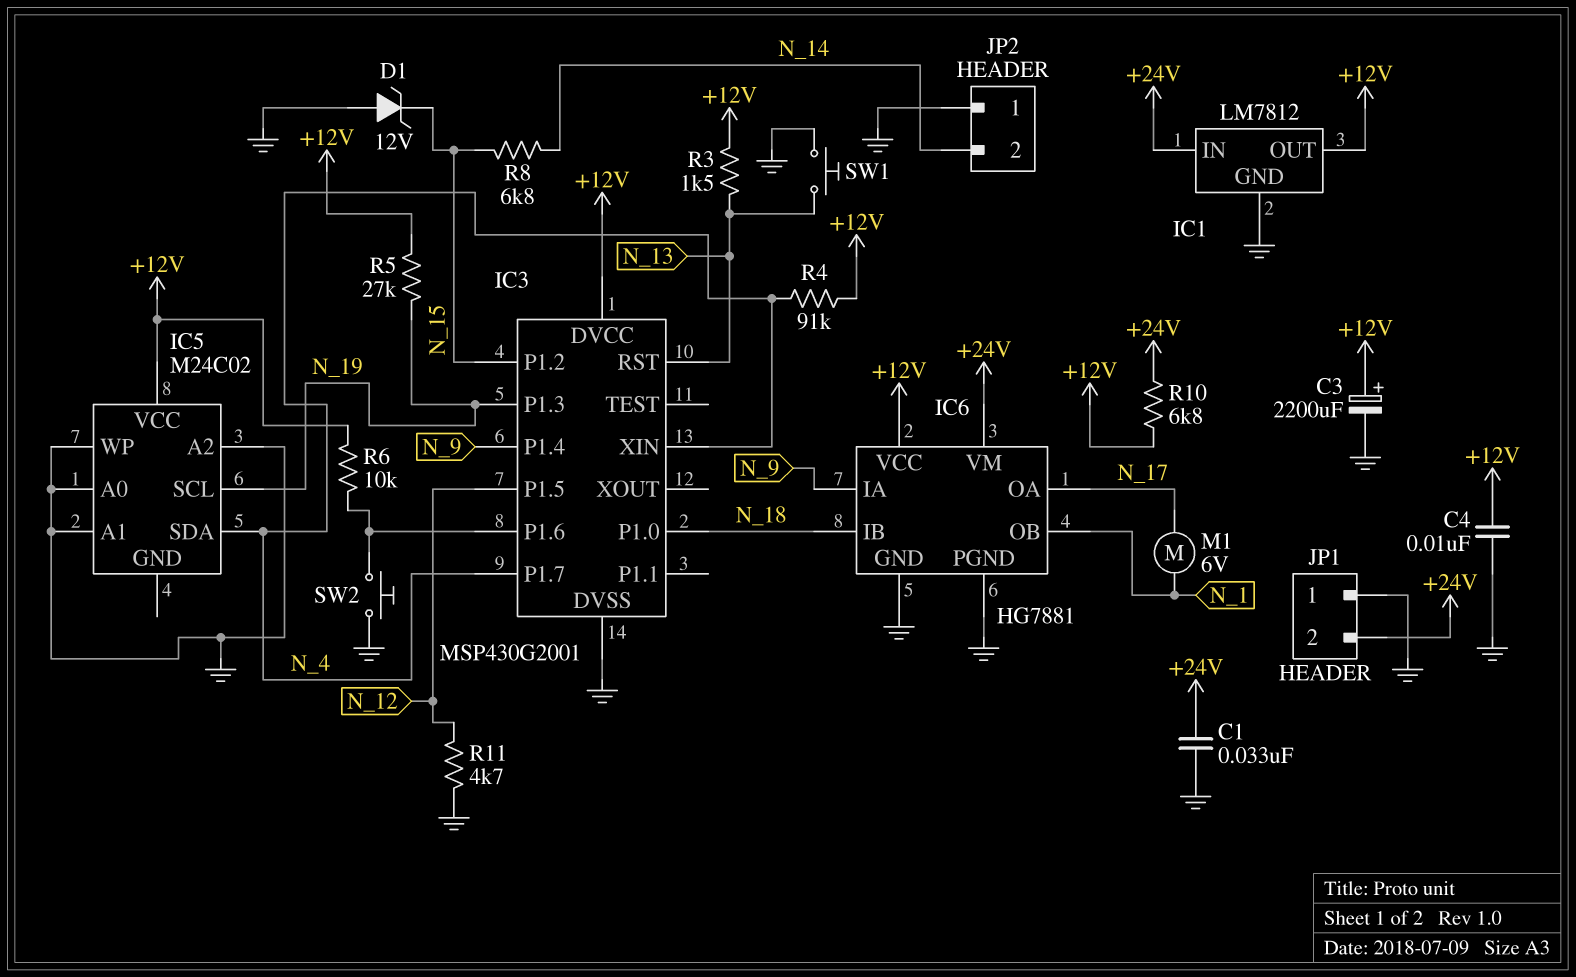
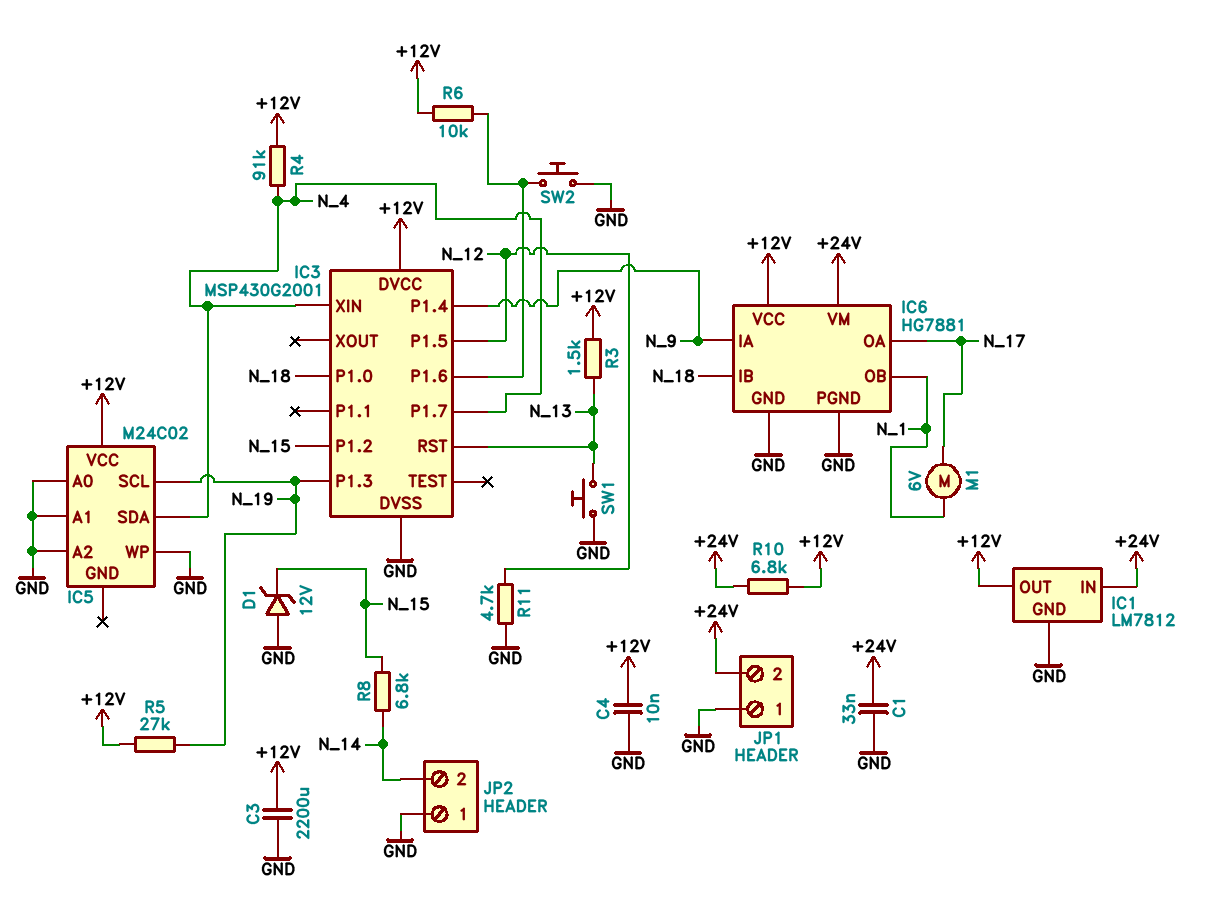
C3: 2200uF (plus +12V, minus GND) -> 2200uF (+12V, GND)

